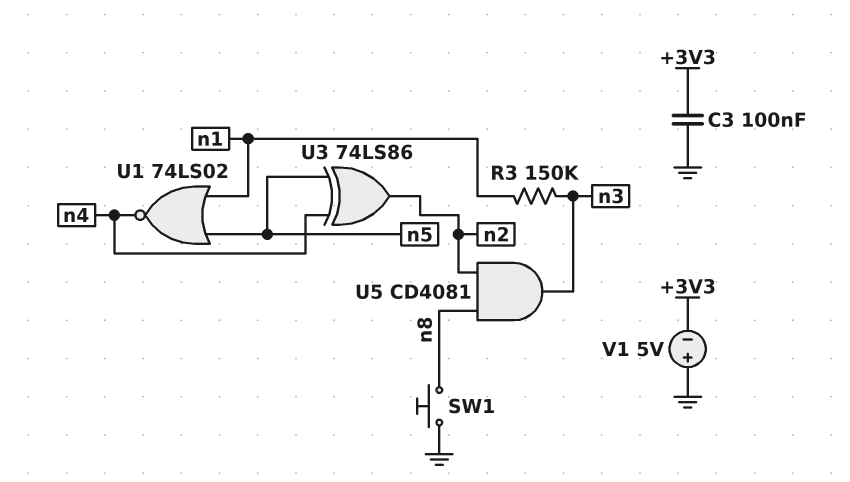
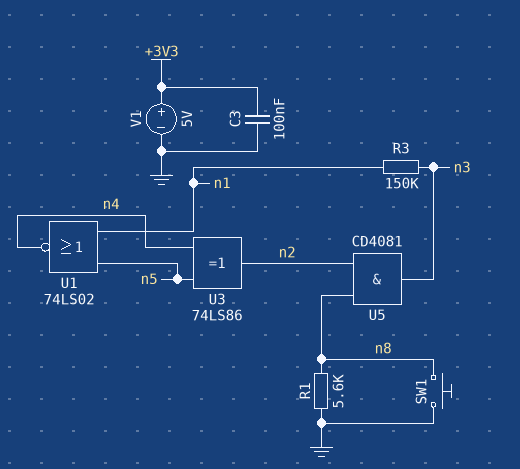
R1: none -> 5.6k (GND, n8)
V1: 5V (plus GND, minus +3V3) -> 5V (plus +3V3, minus GND)

